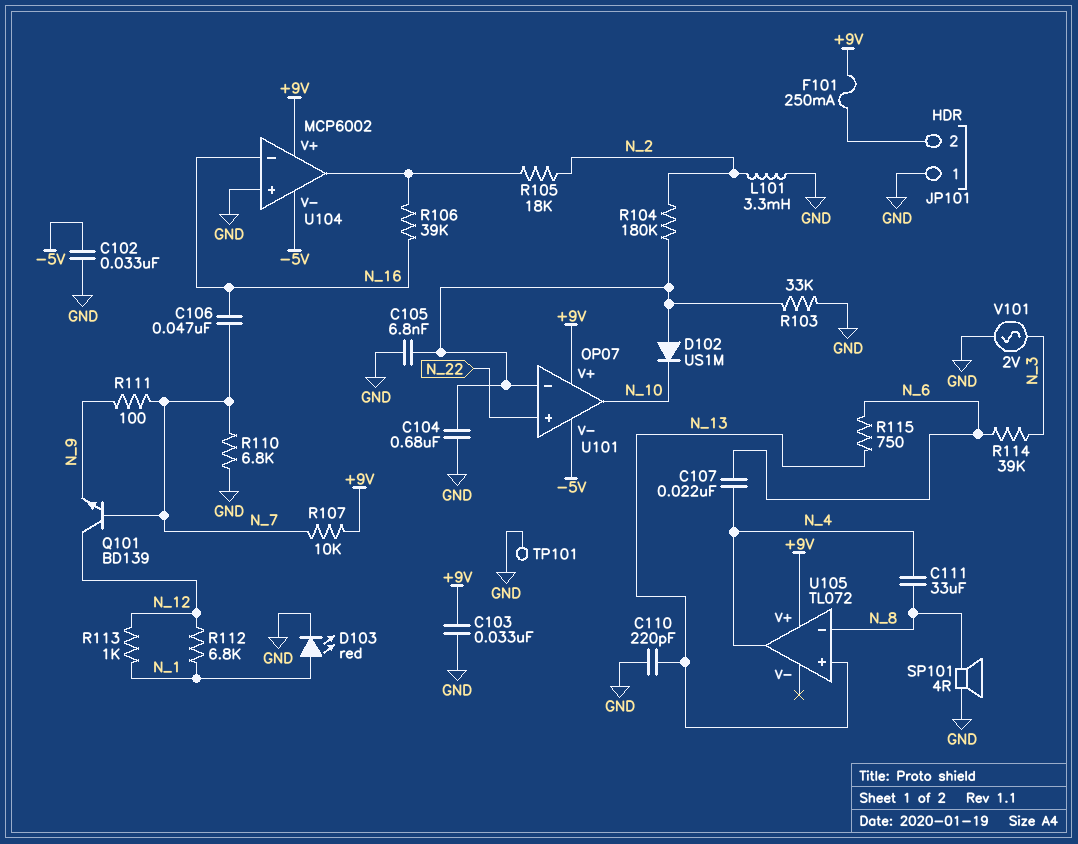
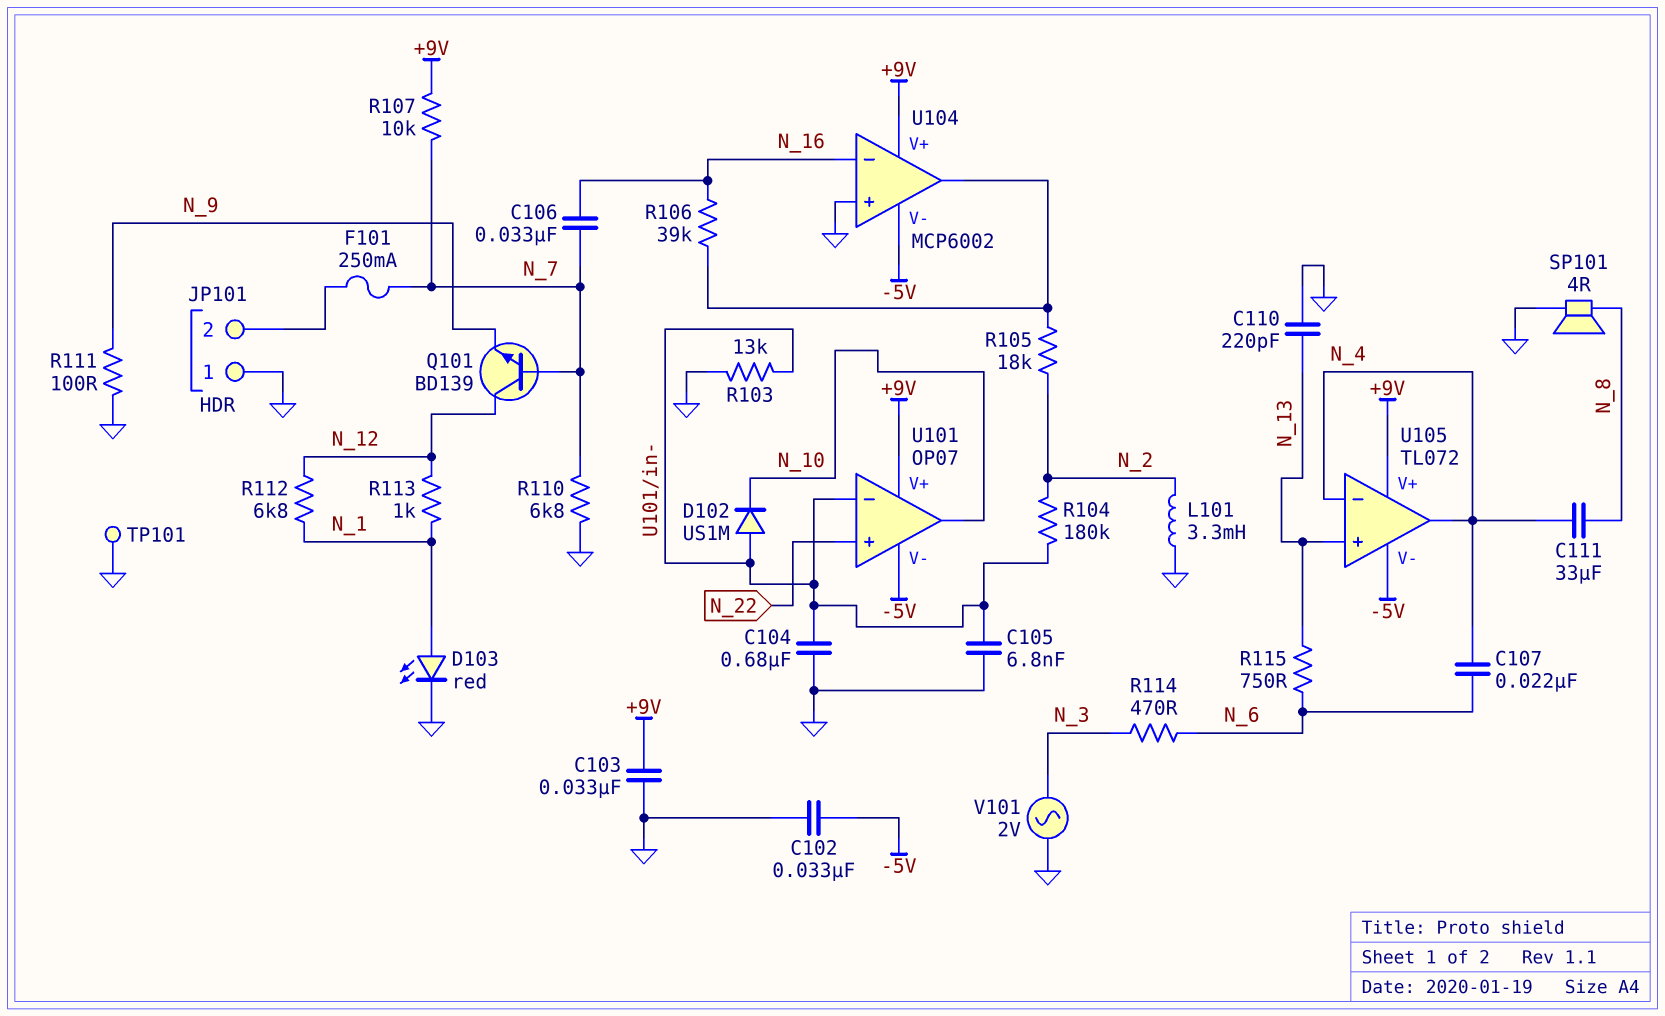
C106: 47nF (N_7, N_16) -> 33nF (N_7, N_16)
F101: 250mA (+9V, JP101/2) -> 250mA (JP101/2, N_7)
R103: 33k (GND, U101/in-) -> 13k (GND, U101/in-)
R111: 100 (N_7, N_9) -> 100 (GND, N_9)
R114: 39k (N_3, N_6) -> 470 (N_3, N_6)
U105 pin V-: none -> -5V
U105 pin in-: N_8 -> N_4

